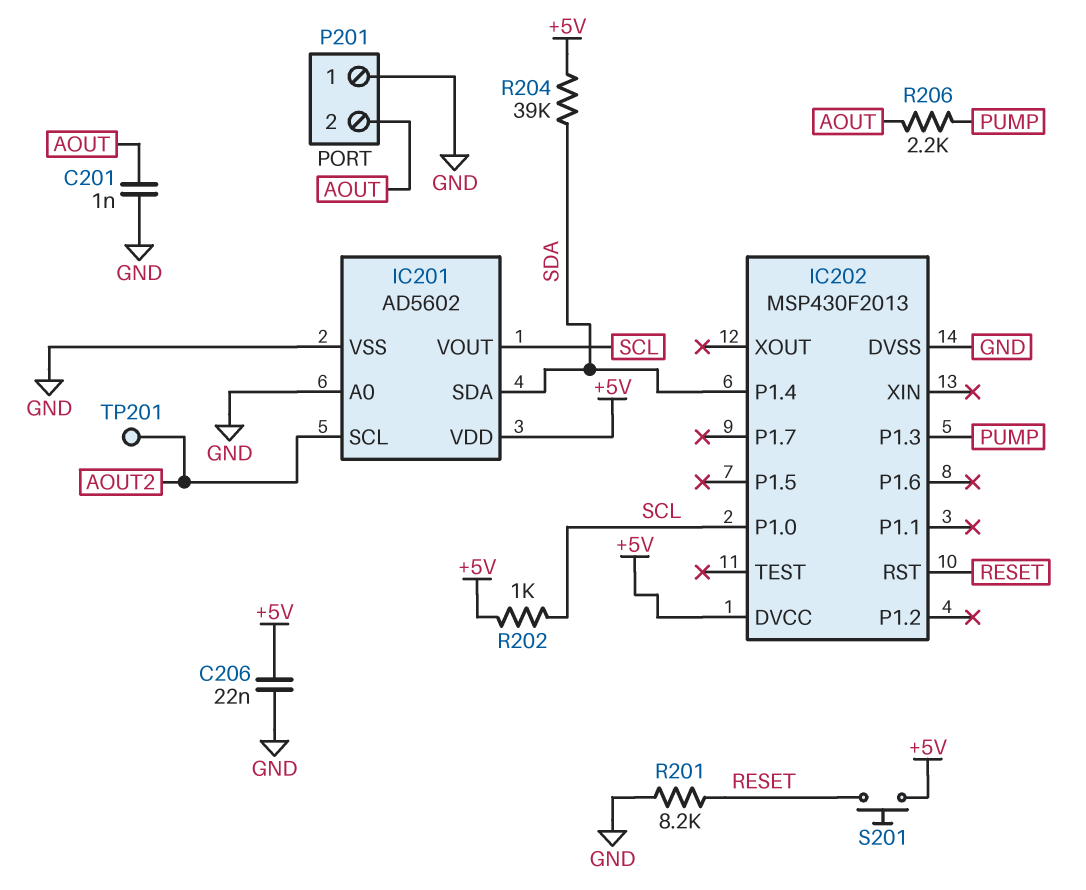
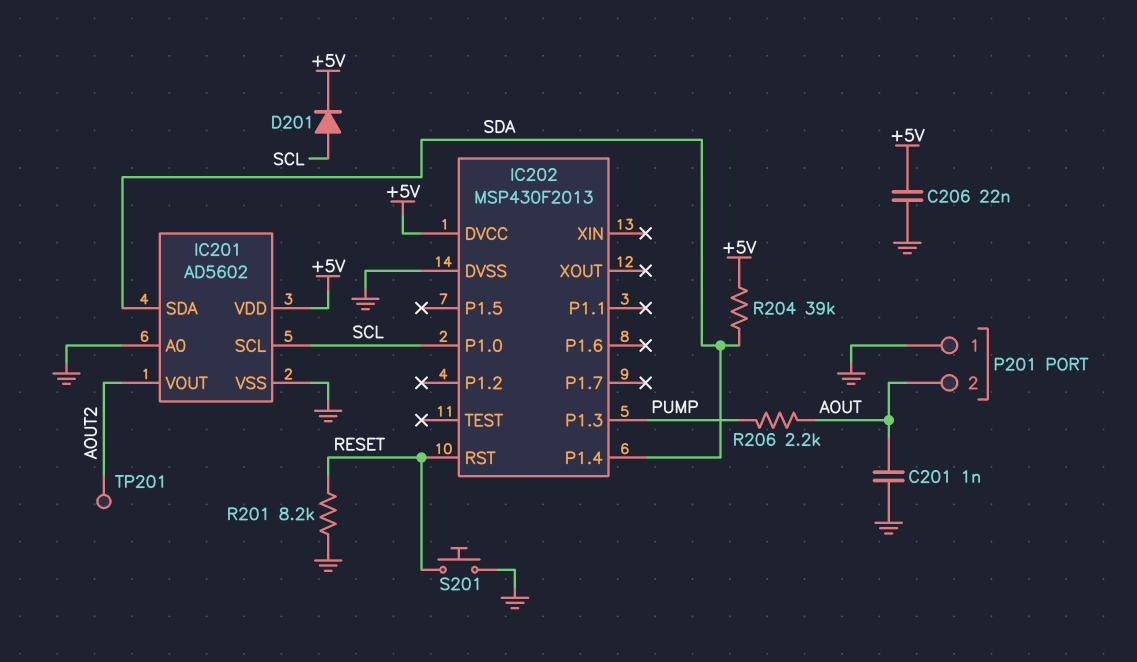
D201: none -> diode (A SCL, K +5V)
IC201 pin SCL: AOUT2 -> SCL
IC201 pin VOUT: SCL -> AOUT2
R202: 1k (+5V, SCL) -> none
S201: button (+5V, RESET) -> button (GND, RESET)

